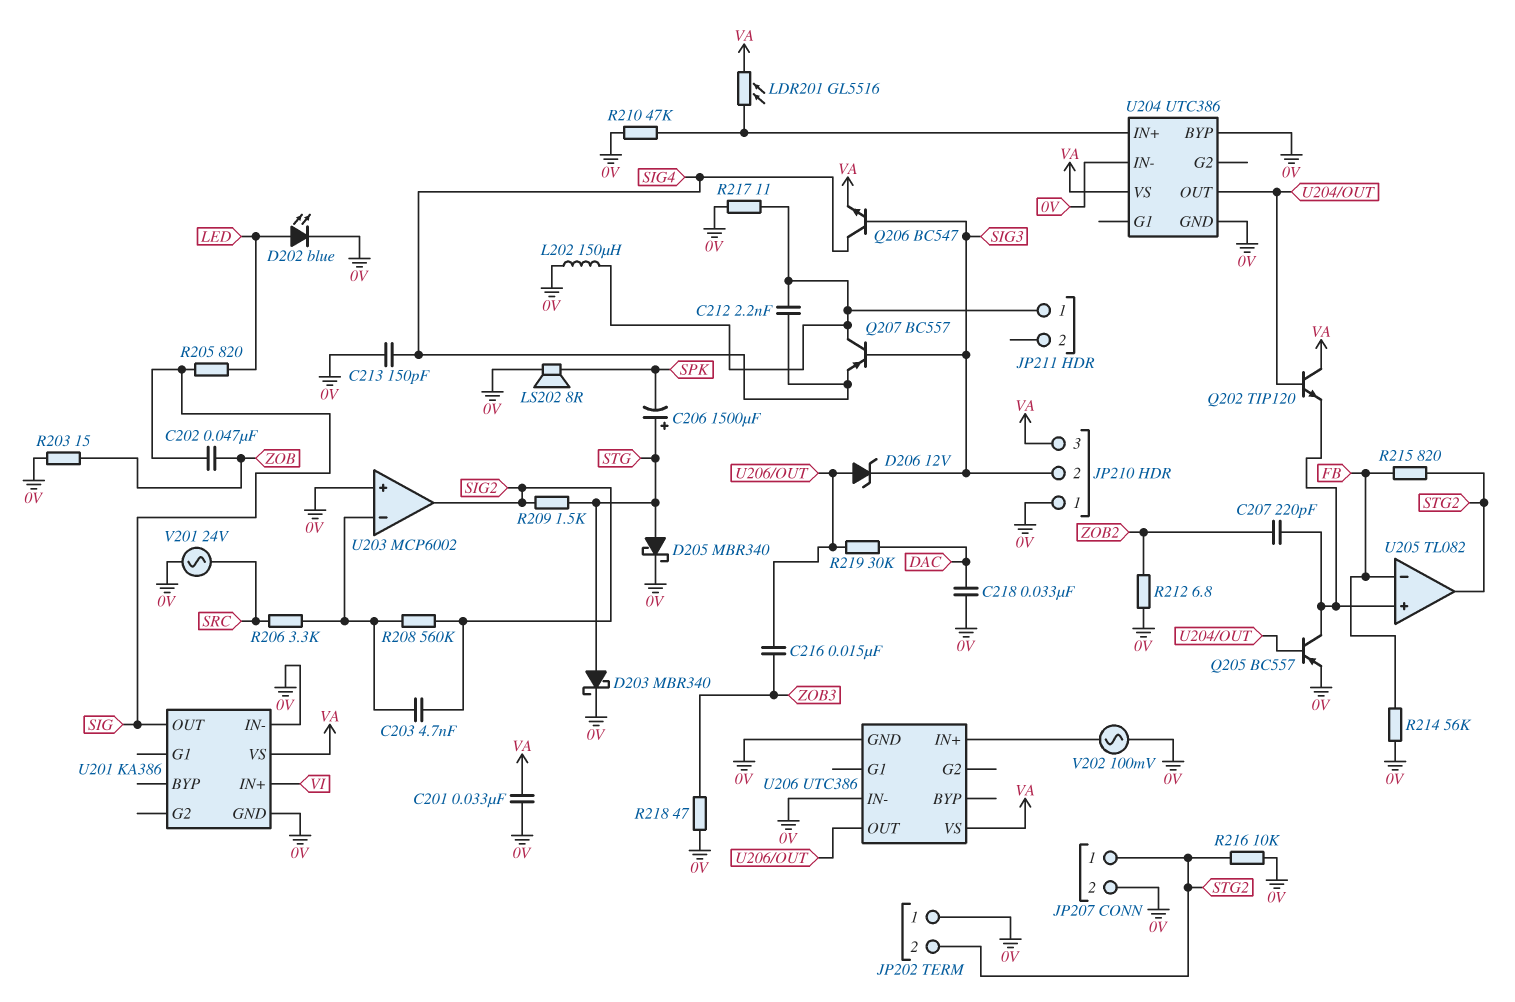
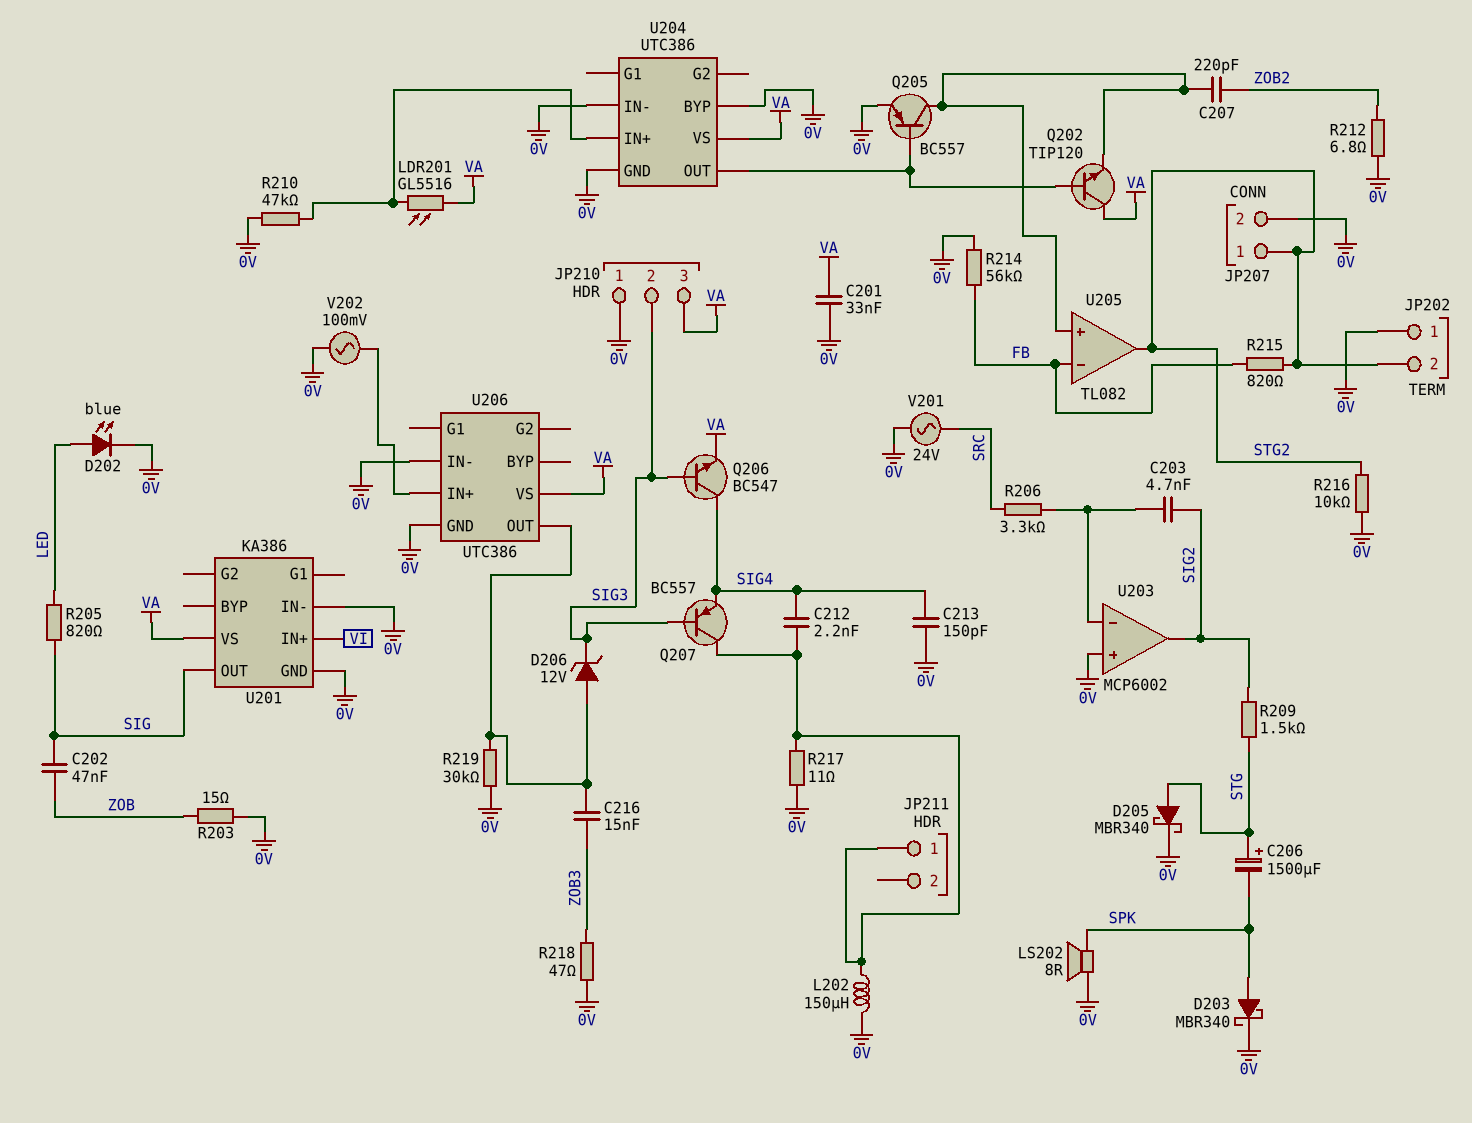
C218: 33nF (0V, DAC) -> none
D203: schottky MBR340 (A STG, K 0V) -> schottky MBR340 (A SPK, K 0V)
R208: 560k (SIG2, U203/in-) -> none
R219: 30k (DAC, U206/OUT) -> 30k (0V, U206/OUT)

